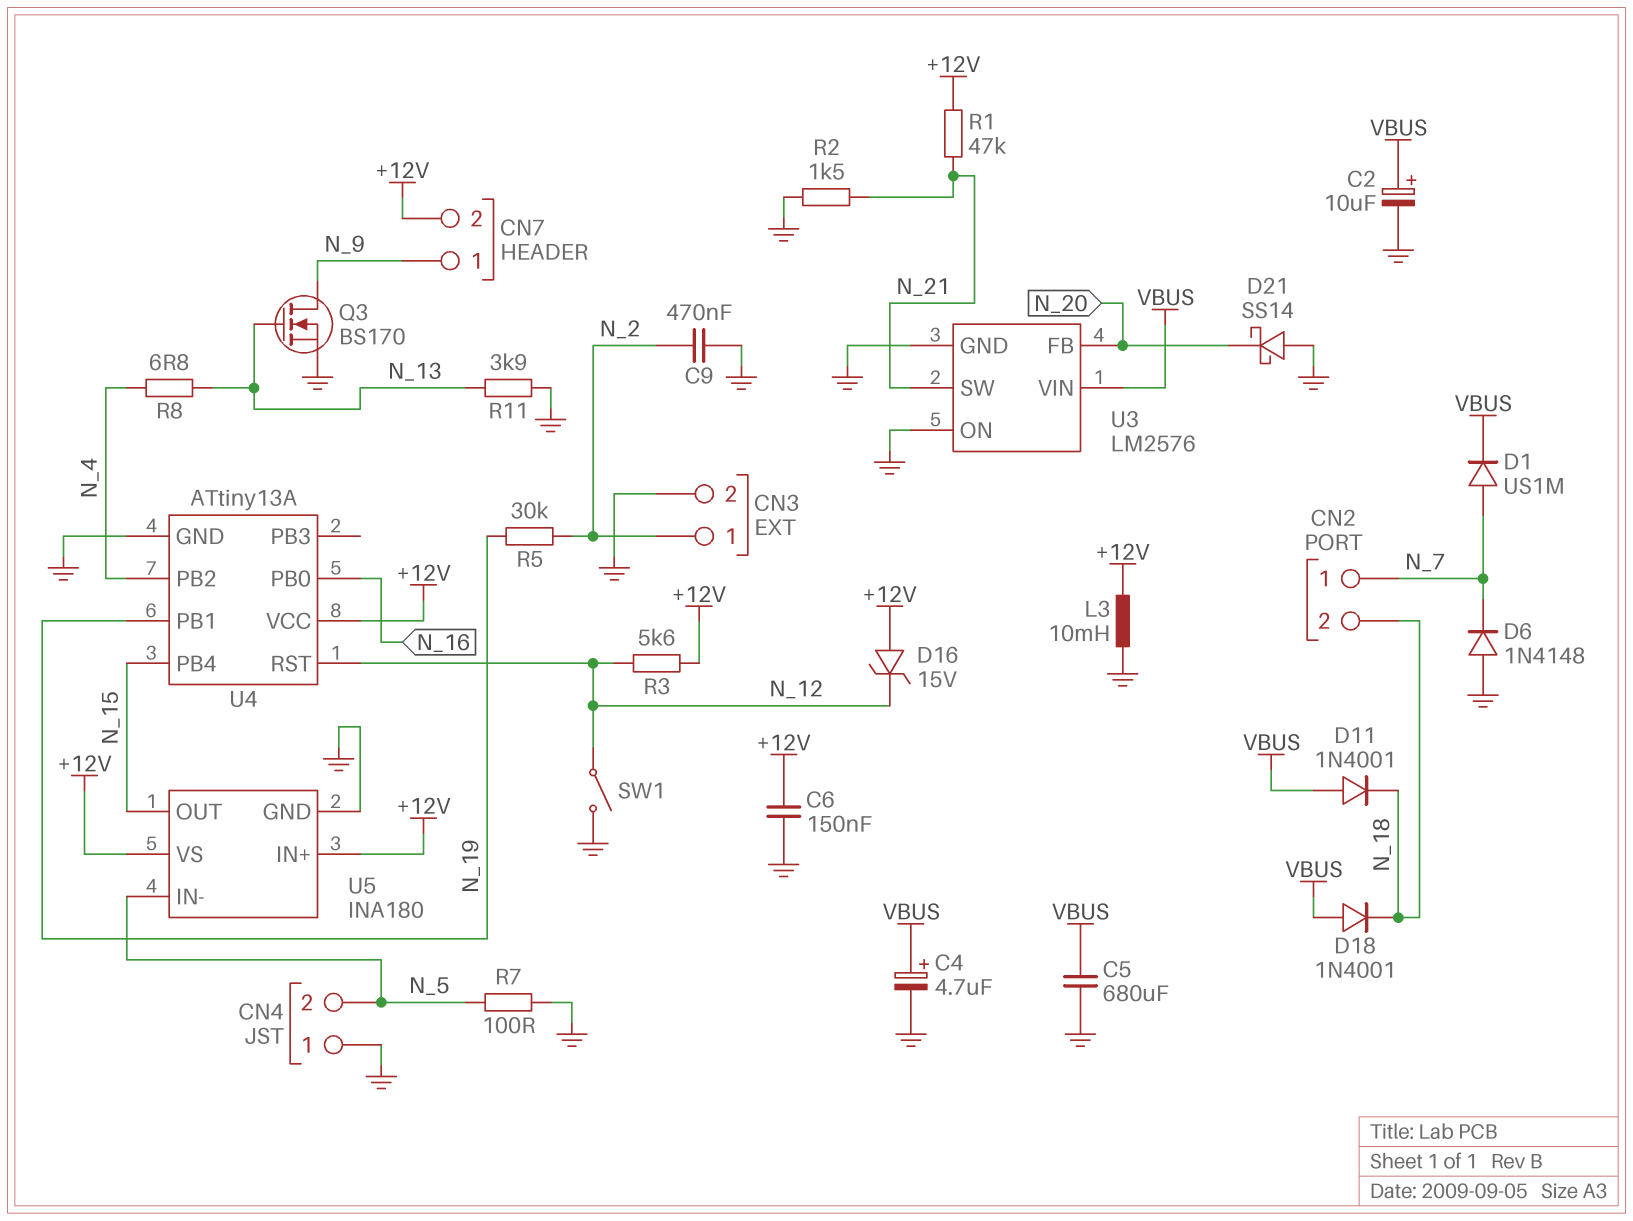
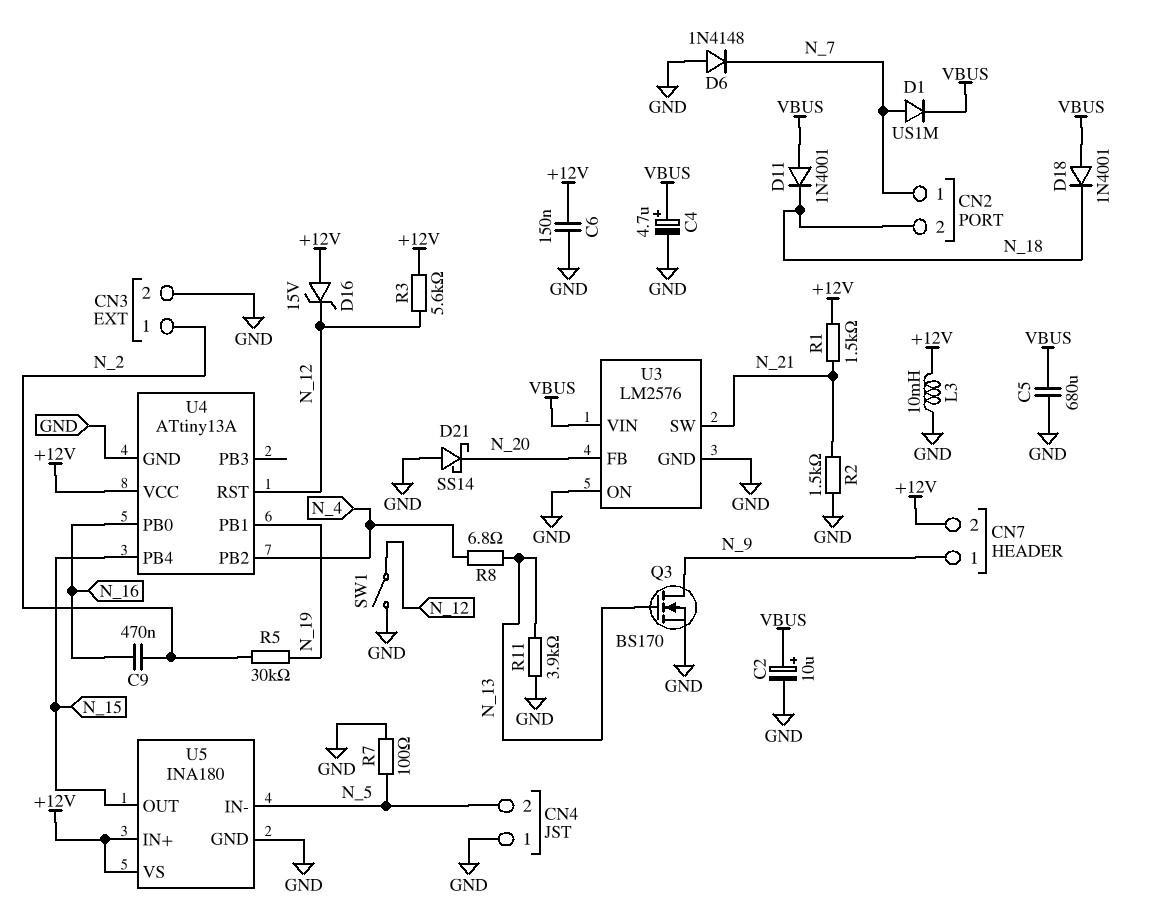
C9: 470nF (GND, N_2) -> 470nF (N_2, N_16)
R1: 47k (+12V, N_21) -> 1.5k (+12V, N_21)

